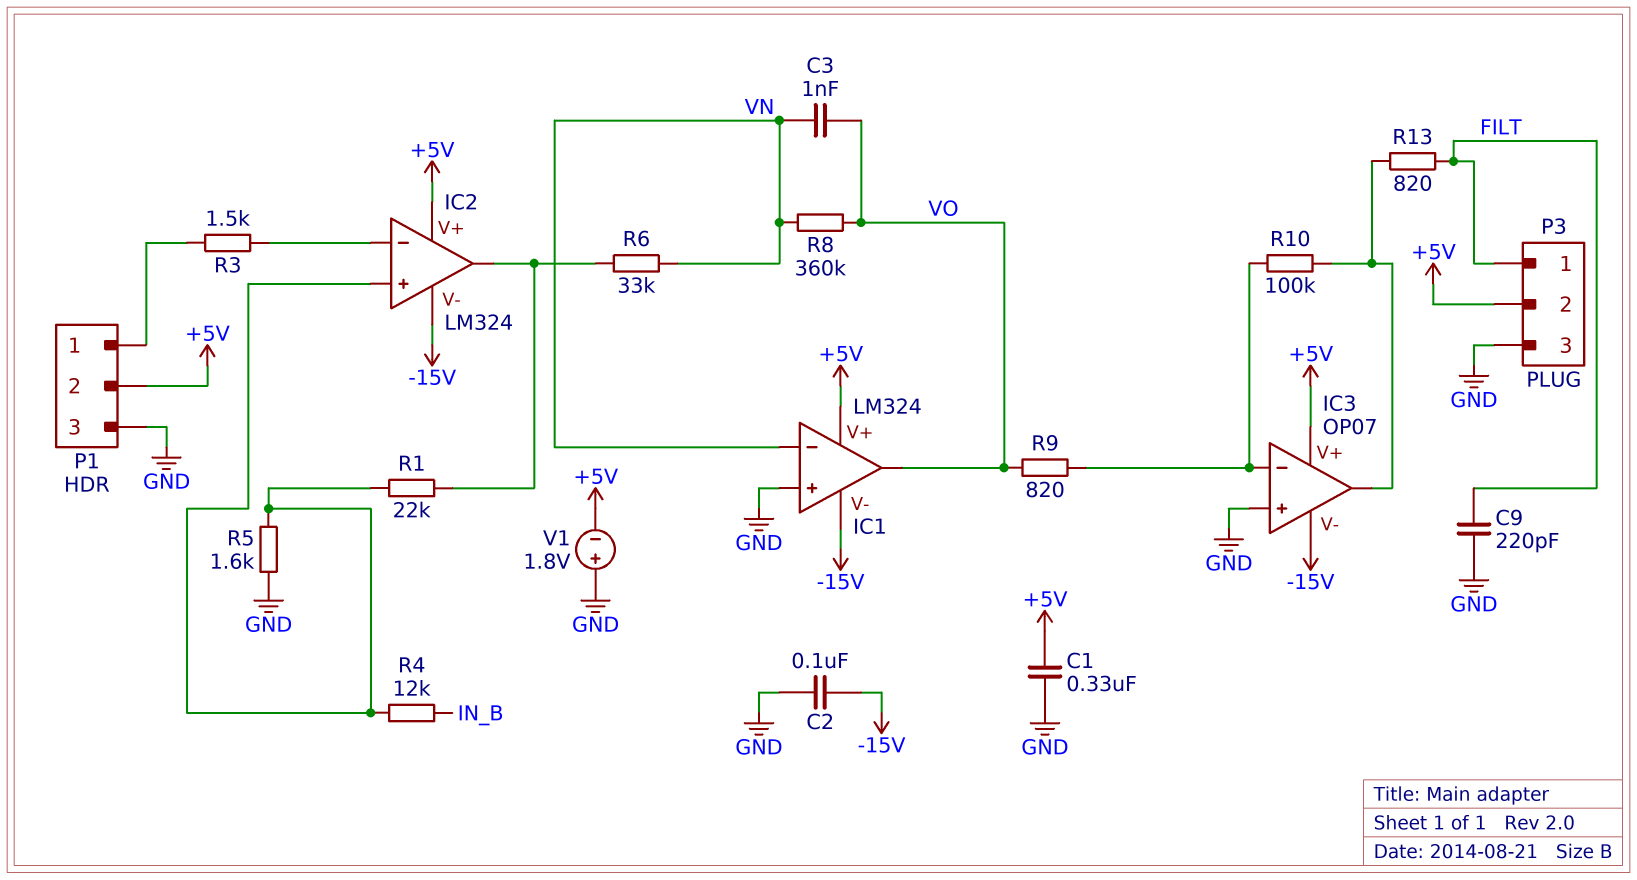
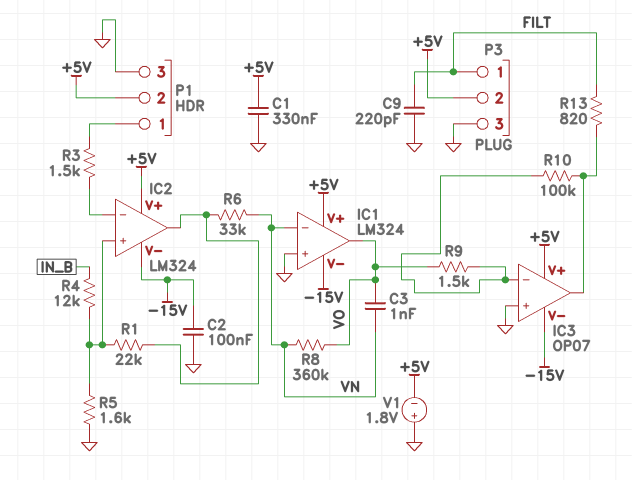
R9: 820 (IC3/in-, VO) -> 1.5k (IC3/in-, VO)

